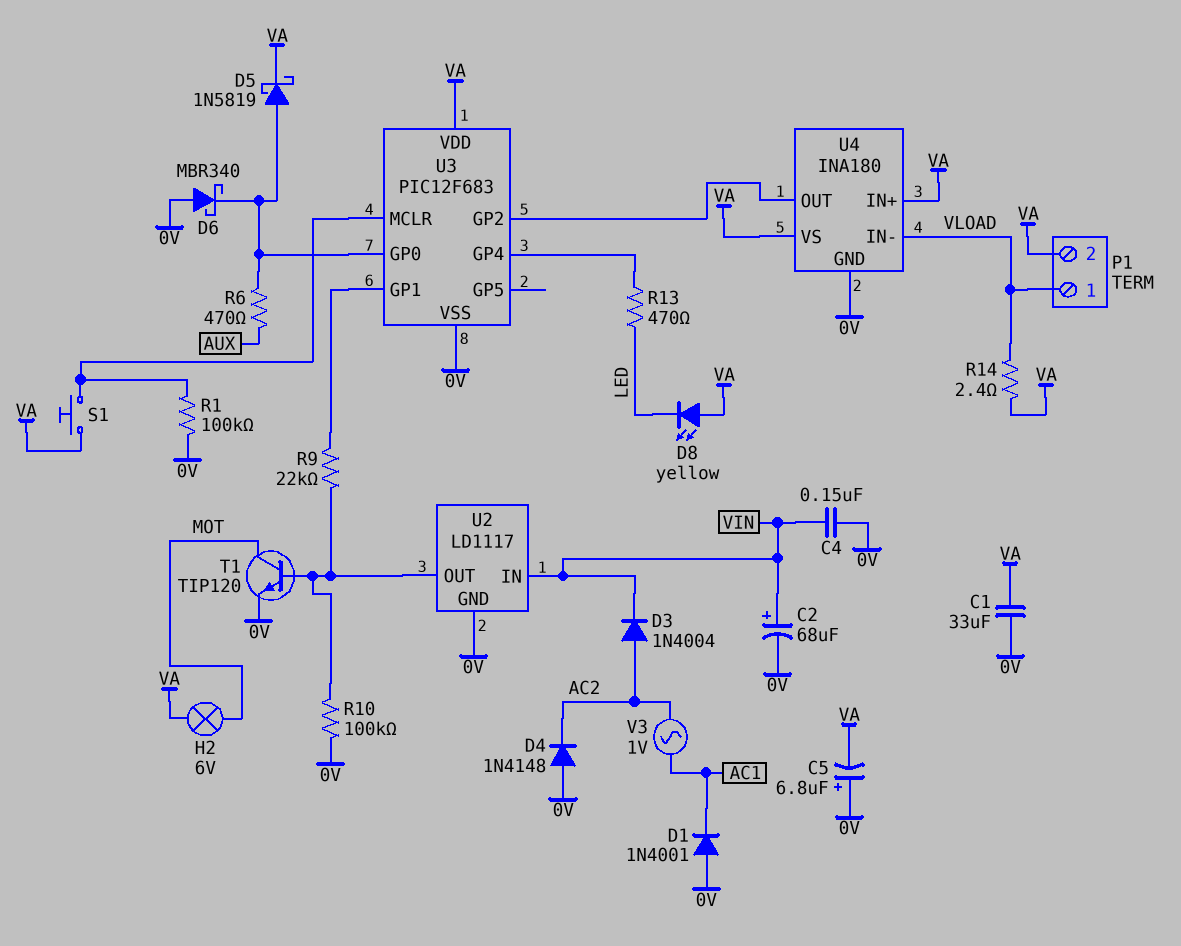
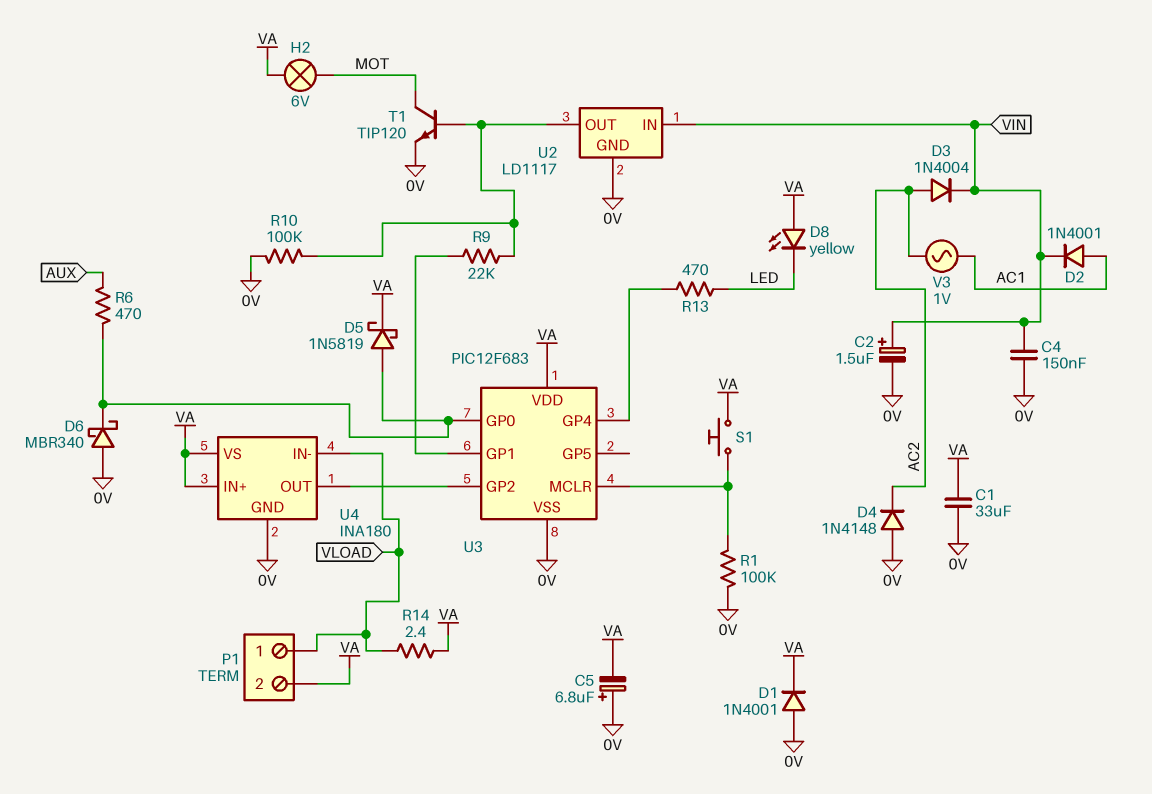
C2: 68uF (plus VIN, minus 0V) -> 1.5uF (plus VIN, minus 0V)
D1: diode 1N4001 (A 0V, K AC1) -> diode 1N4001 (A 0V, K VA)
D2: none -> diode 1N4001 (A AC1, K VIN)

